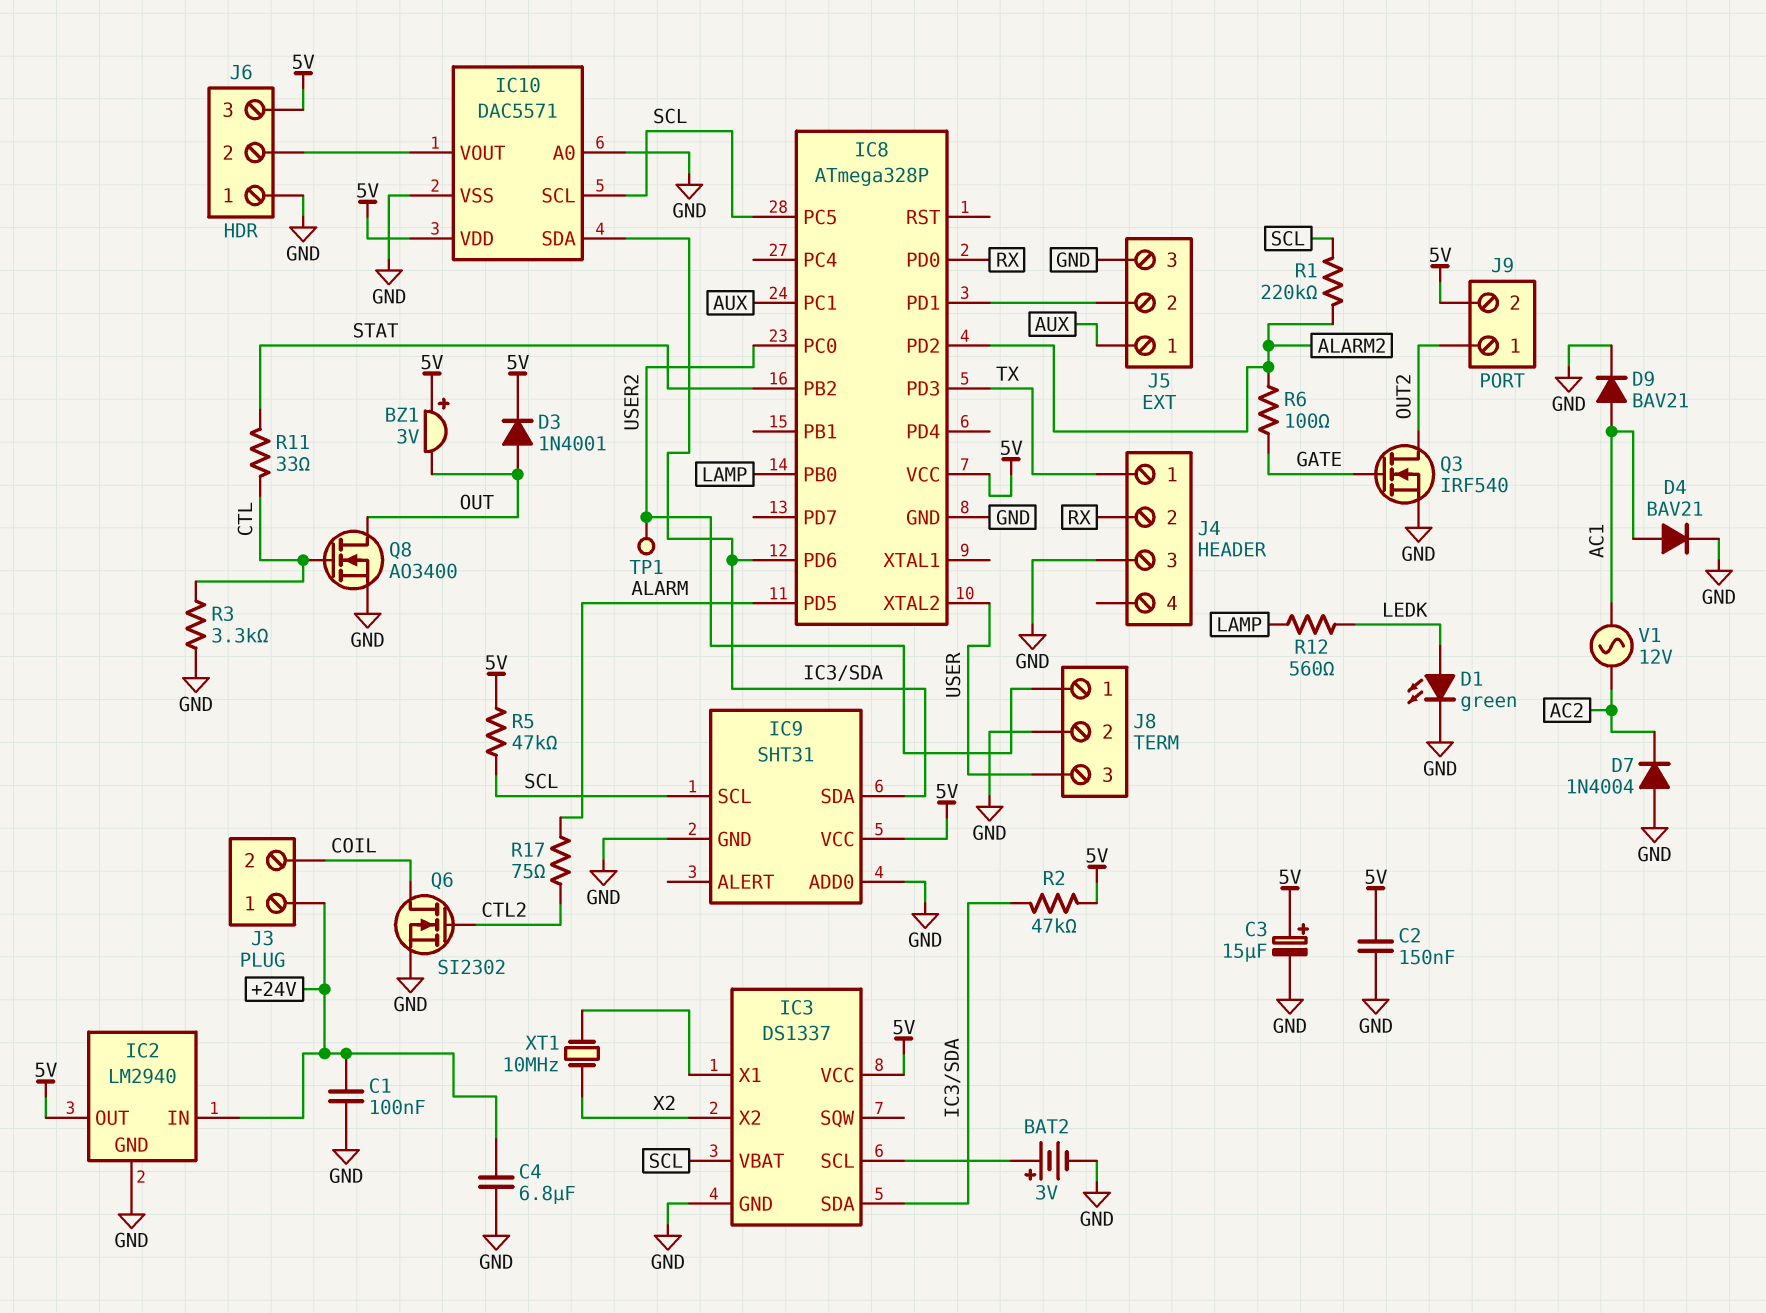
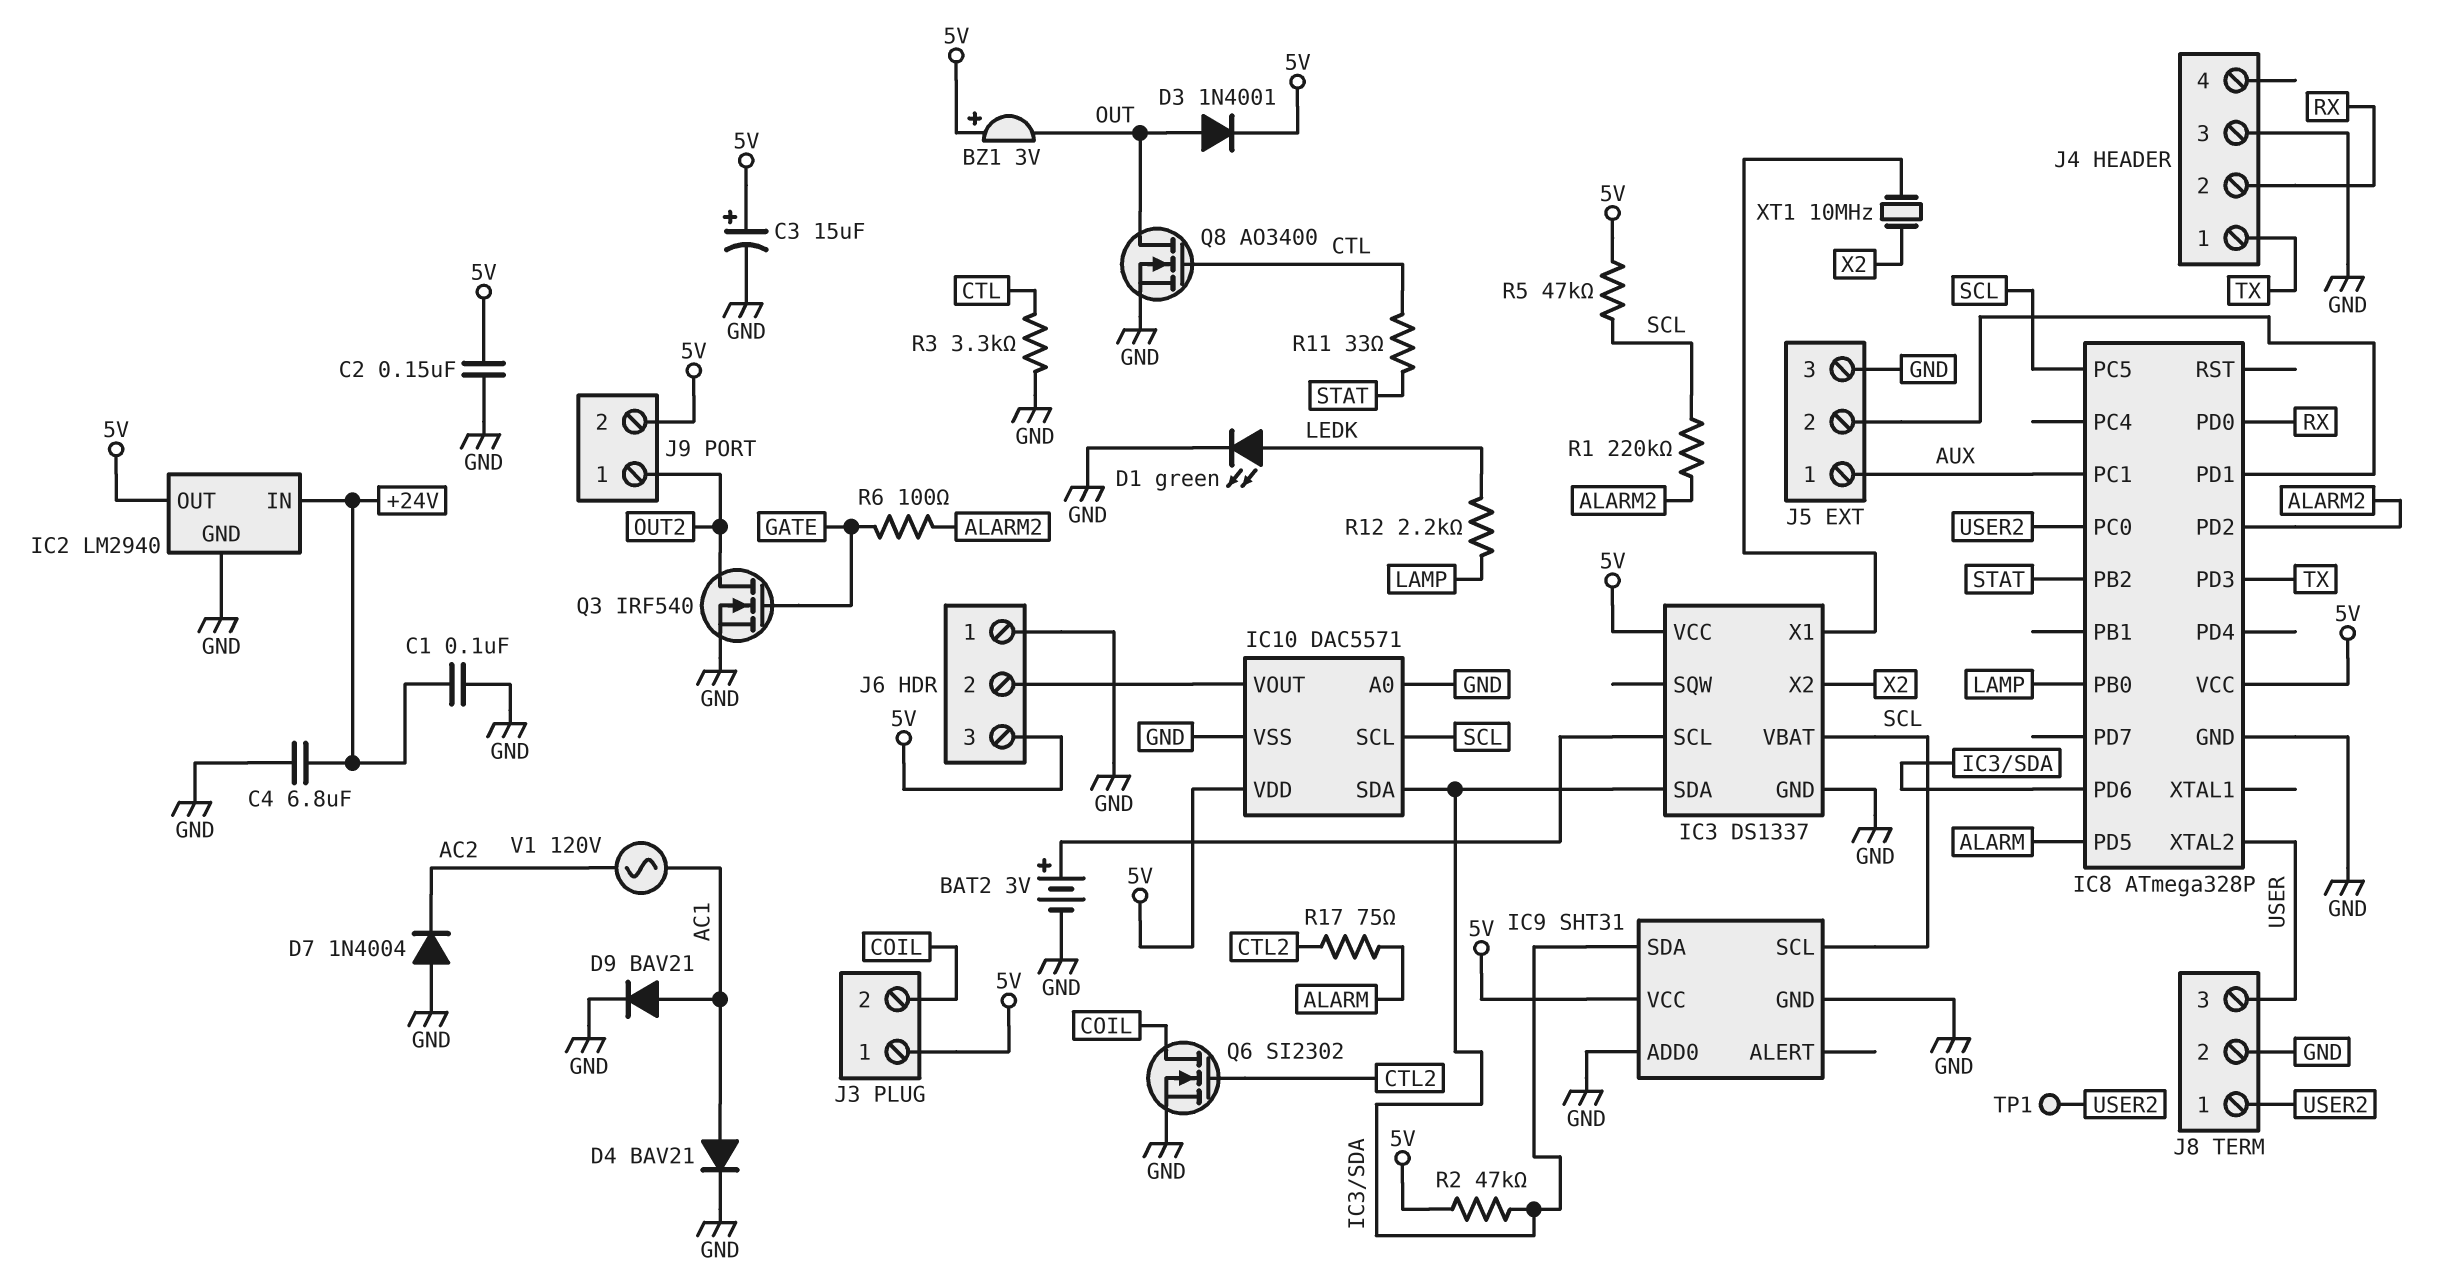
J3 pin 1: +24V -> 5V
R12: 560 (LAMP, LEDK) -> 2.2k (LAMP, LEDK)
V1: AC 12V (AC1, AC2) -> AC 120V (AC1, AC2)

